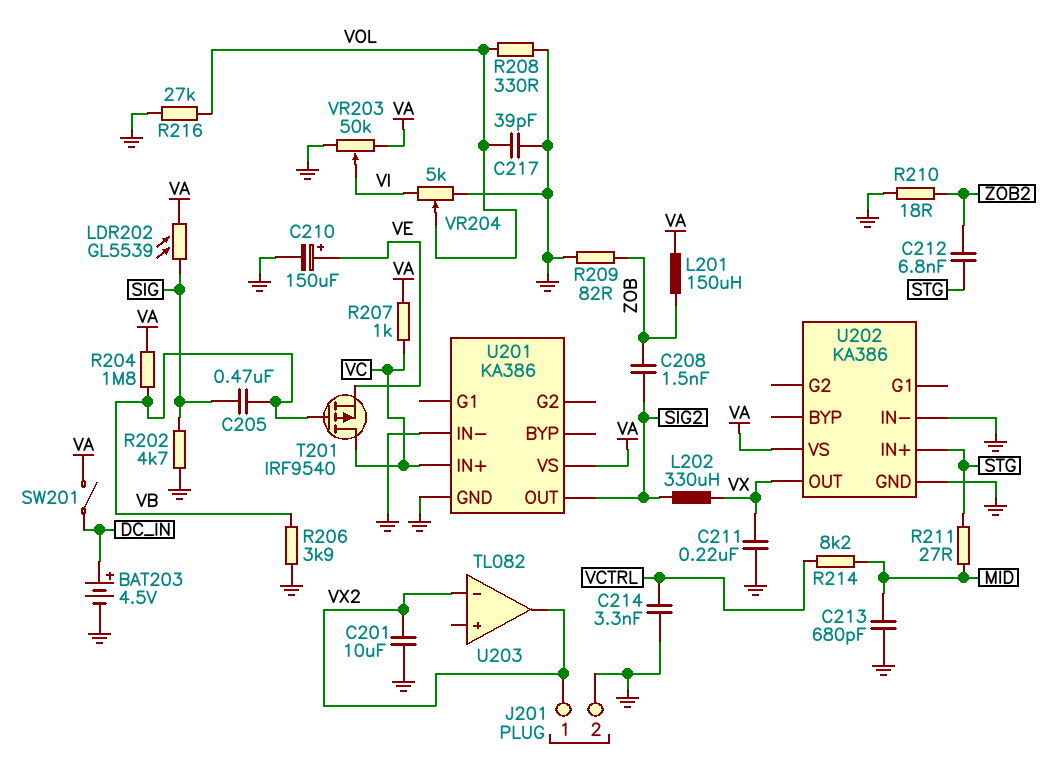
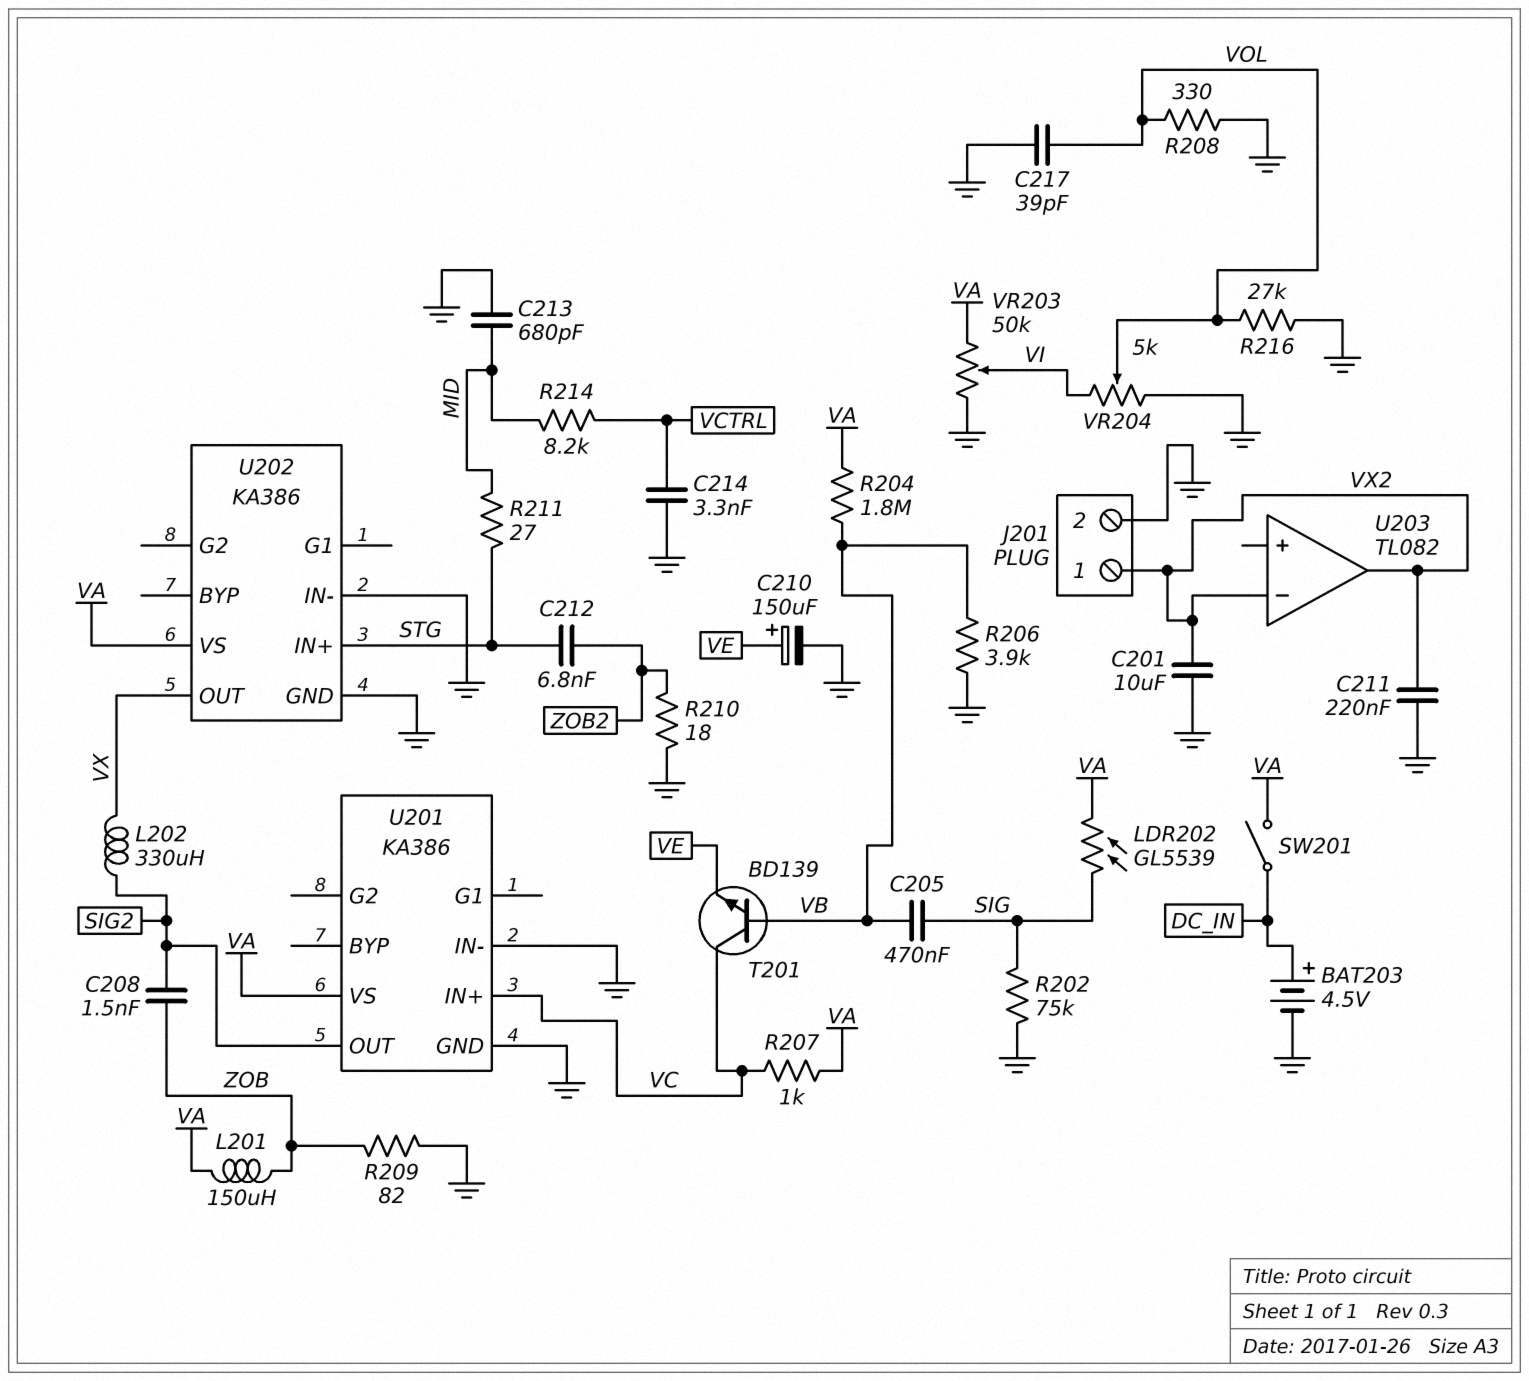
C211: 220nF (GND, VX) -> 220nF (GND, VX2)
R202: 4.7k (GND, SIG) -> 75k (GND, SIG)
T201: PMOS IRF9540 (G VB, D VC, S VE) -> NPN BD139 (B VB, C VC, E VE)

